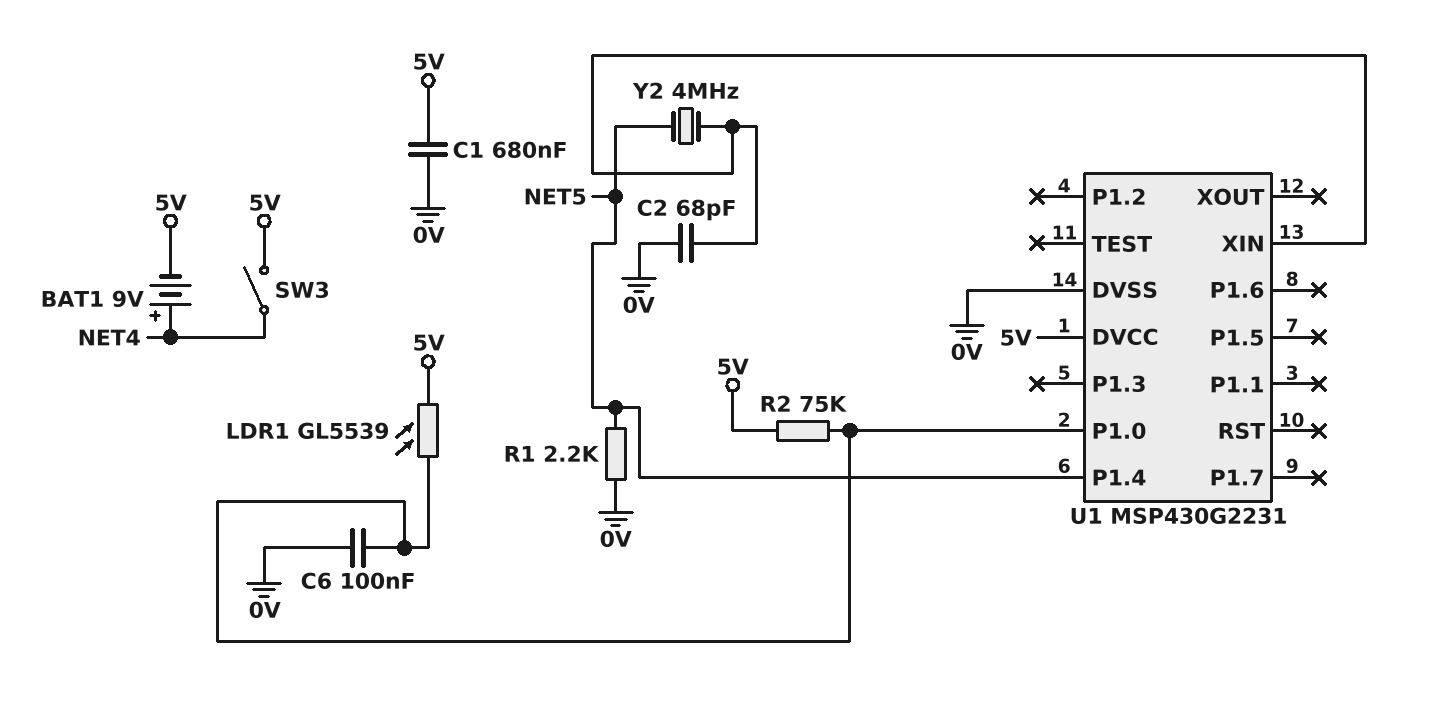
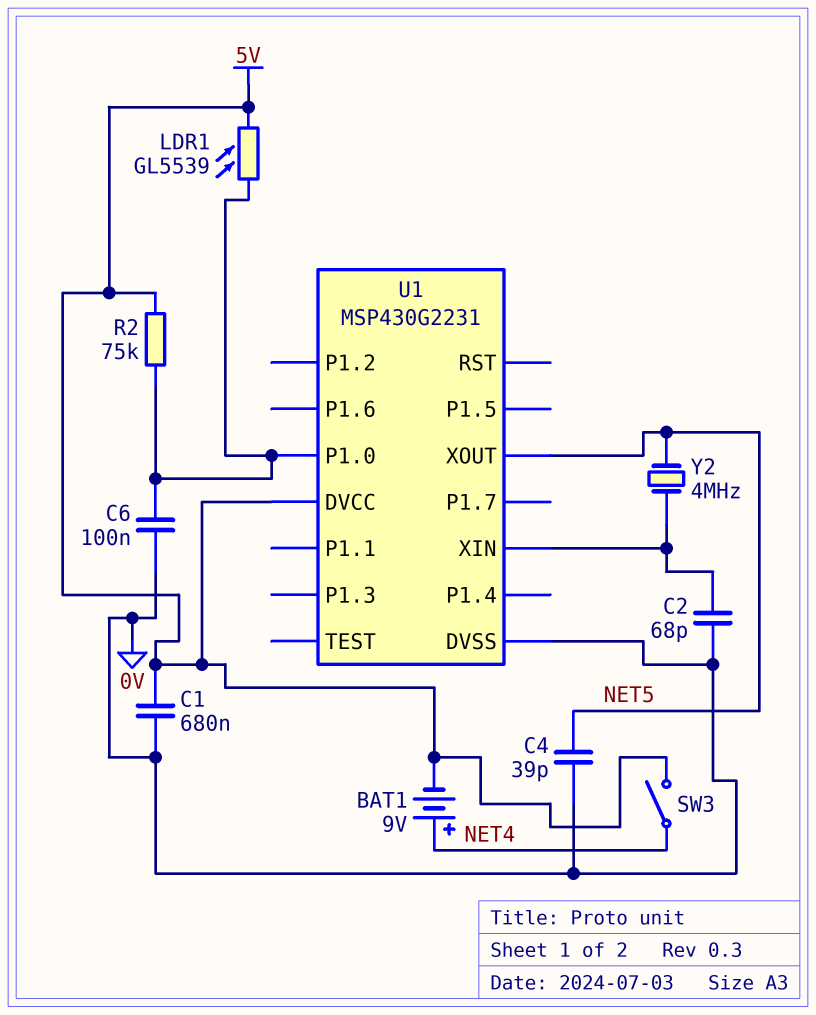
C4: none -> 39pF (0V, NET5)
R1: 2.2k (0V, NET5) -> none
U1 pin P1.4: NET5 -> none
U1 pin XOUT: none -> NET5

